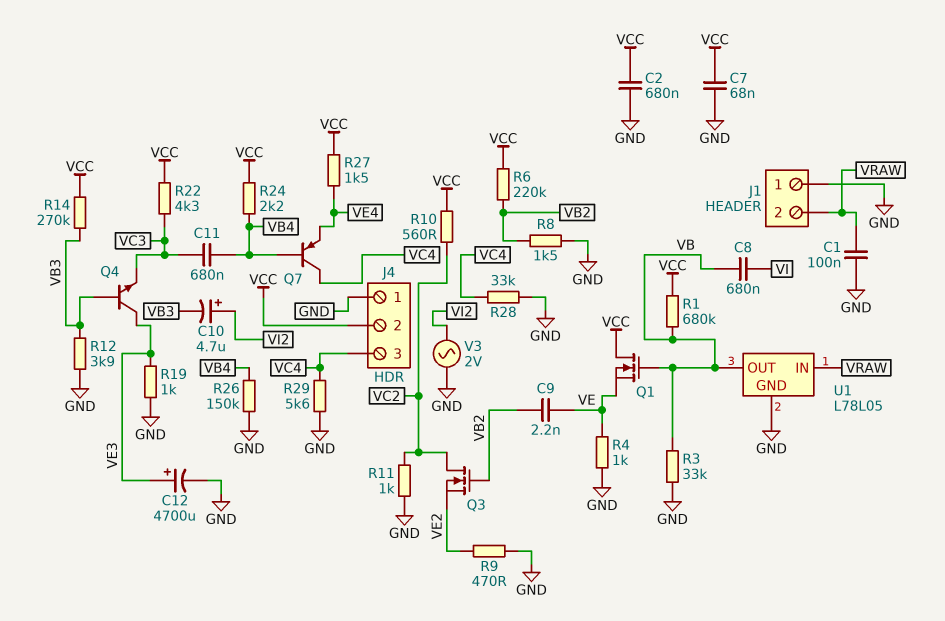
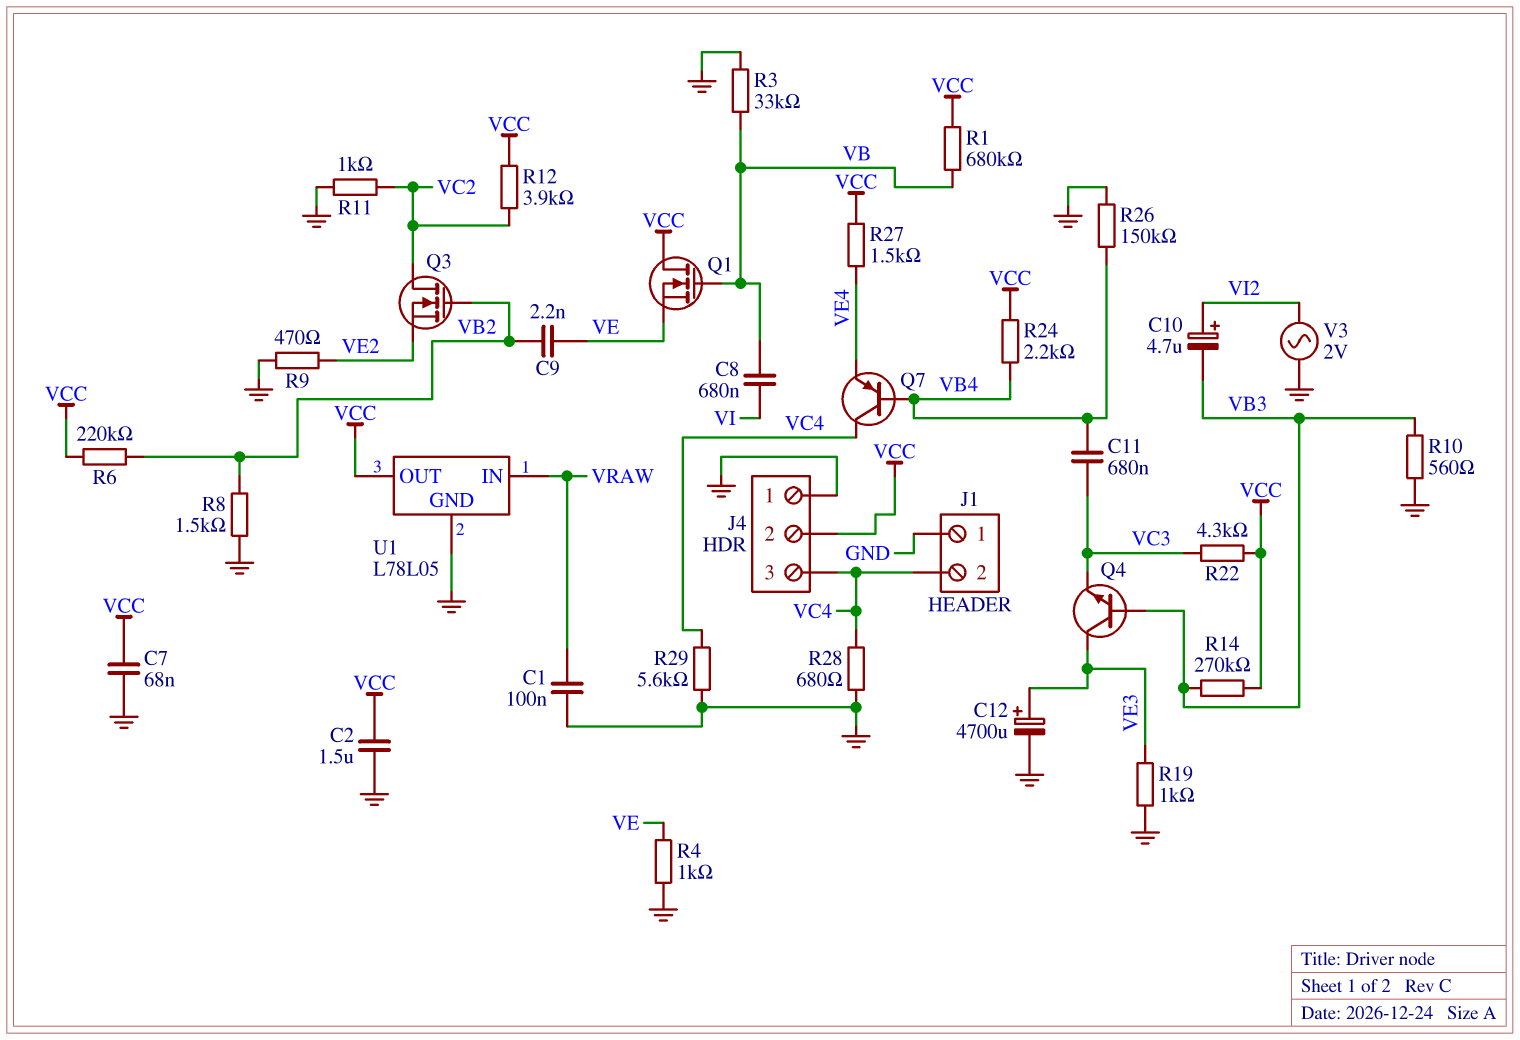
C2: 680nF (GND, VCC) -> 1.5uF (GND, VCC)
J1 pin 2: VRAW -> VC4
R10: 560 (VC2, VCC) -> 560 (GND, VB3)
R12: 3.9k (GND, VB3) -> 3.9k (VC2, VCC)
R28: 33k (GND, VC4) -> 680 (GND, VC4)
U1 pin OUT: VB -> VCC

